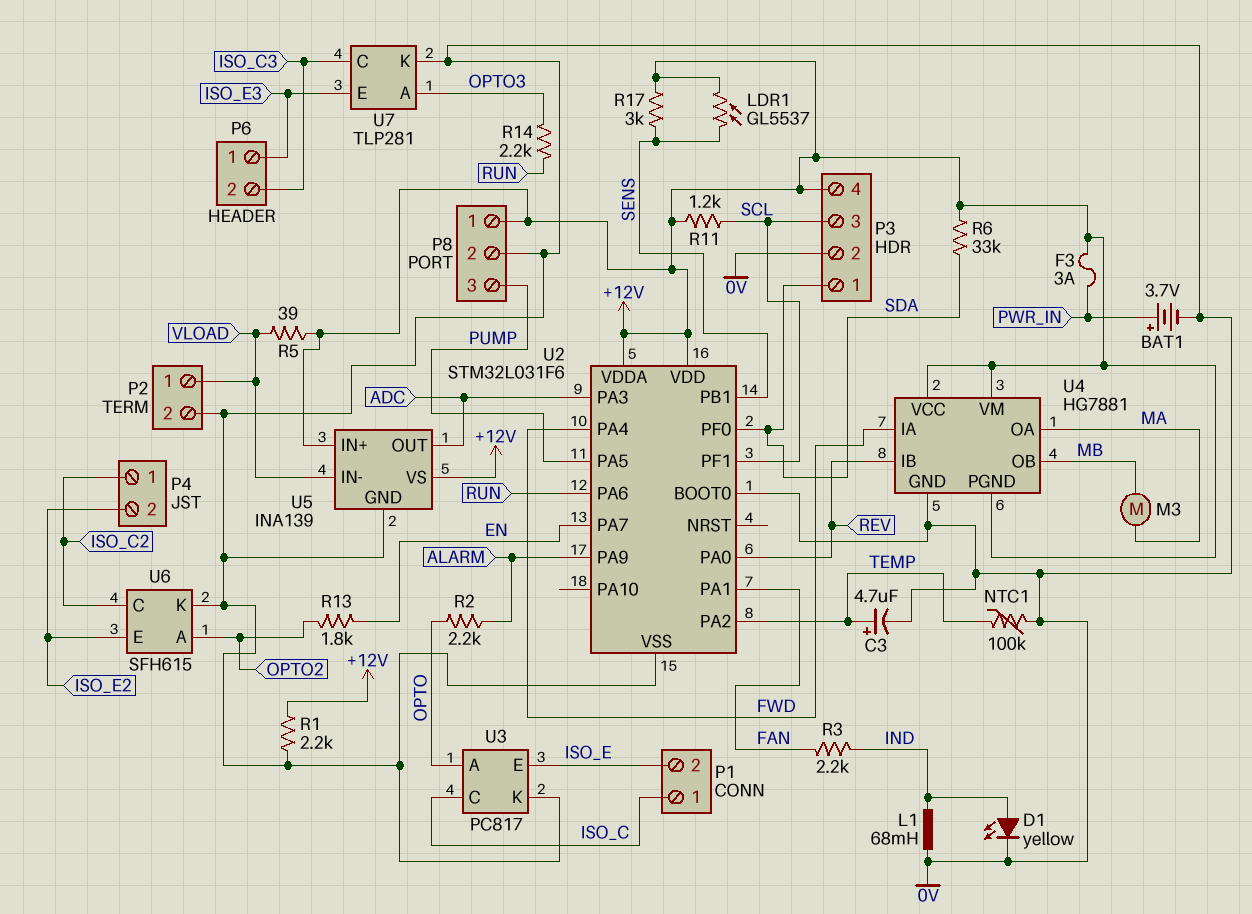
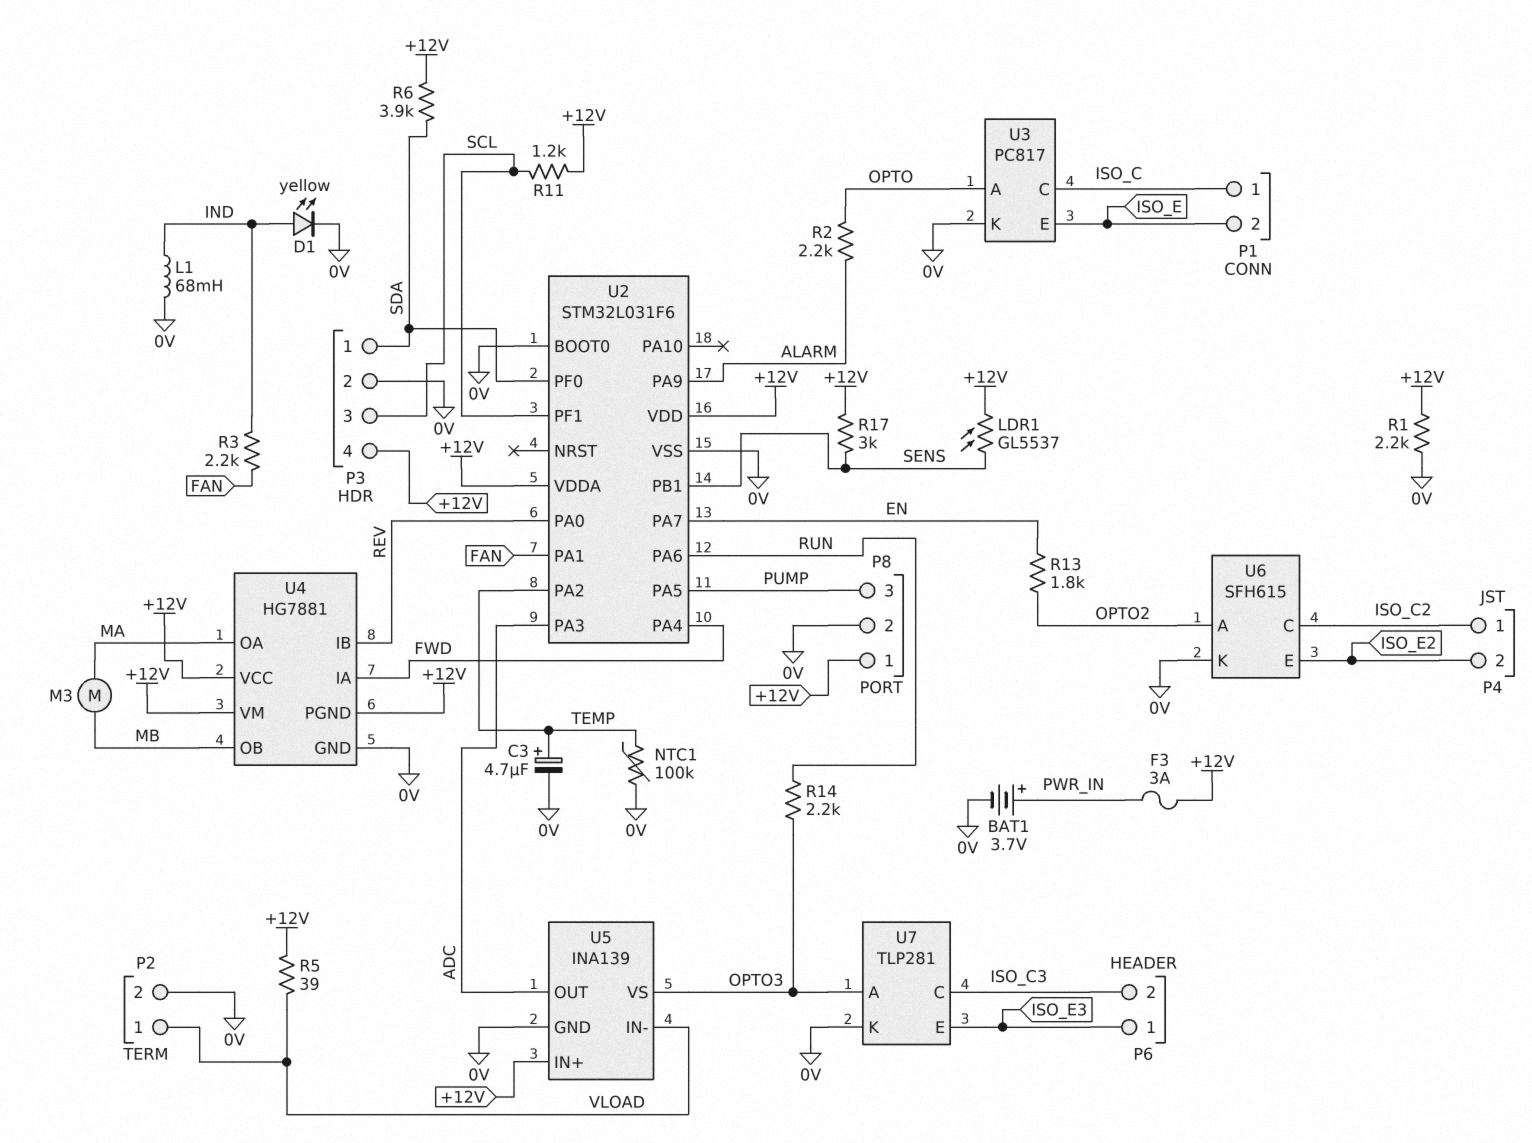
R6: 33k (+12V, SDA) -> 3.9k (+12V, SDA)
U5 pin VS: +12V -> OPTO3

